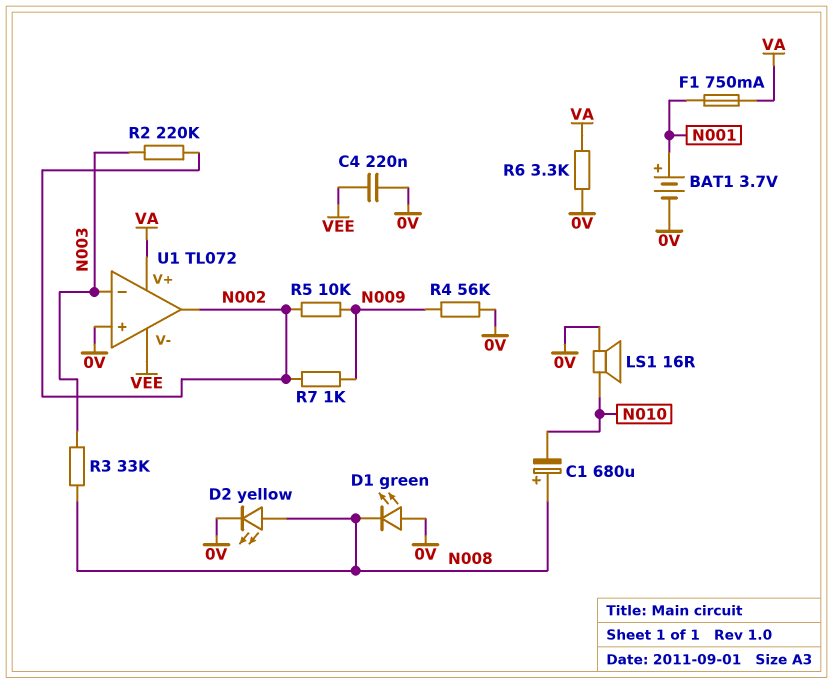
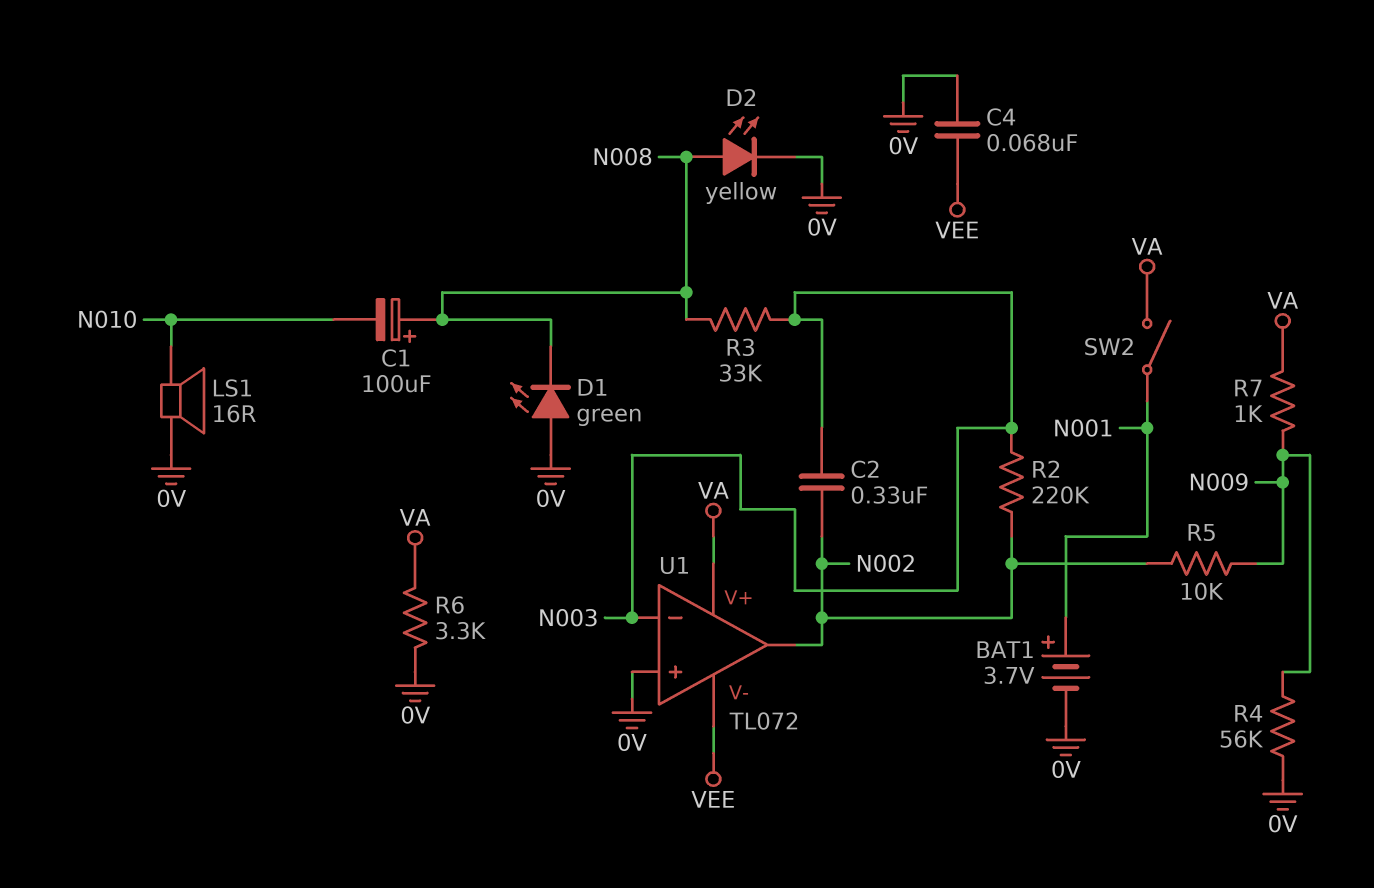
C1: 680uF (plus N008, minus N010) -> 100uF (plus N008, minus N010)
C2: none -> 330nF (N002, N003)
C4: 220nF (0V, VEE) -> 68nF (0V, VEE)
F1: 750mA (N001, VA) -> none
R7: 1k (N002, N009) -> 1k (N009, VA)
SW2: none -> switch (N001, VA)

